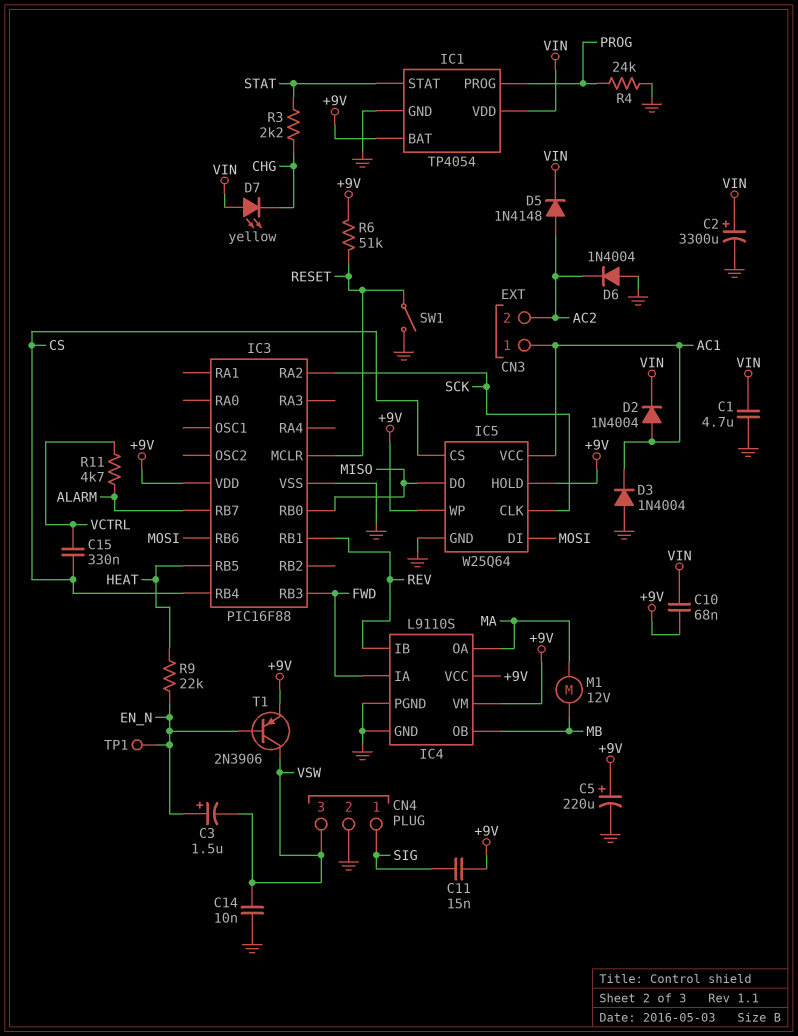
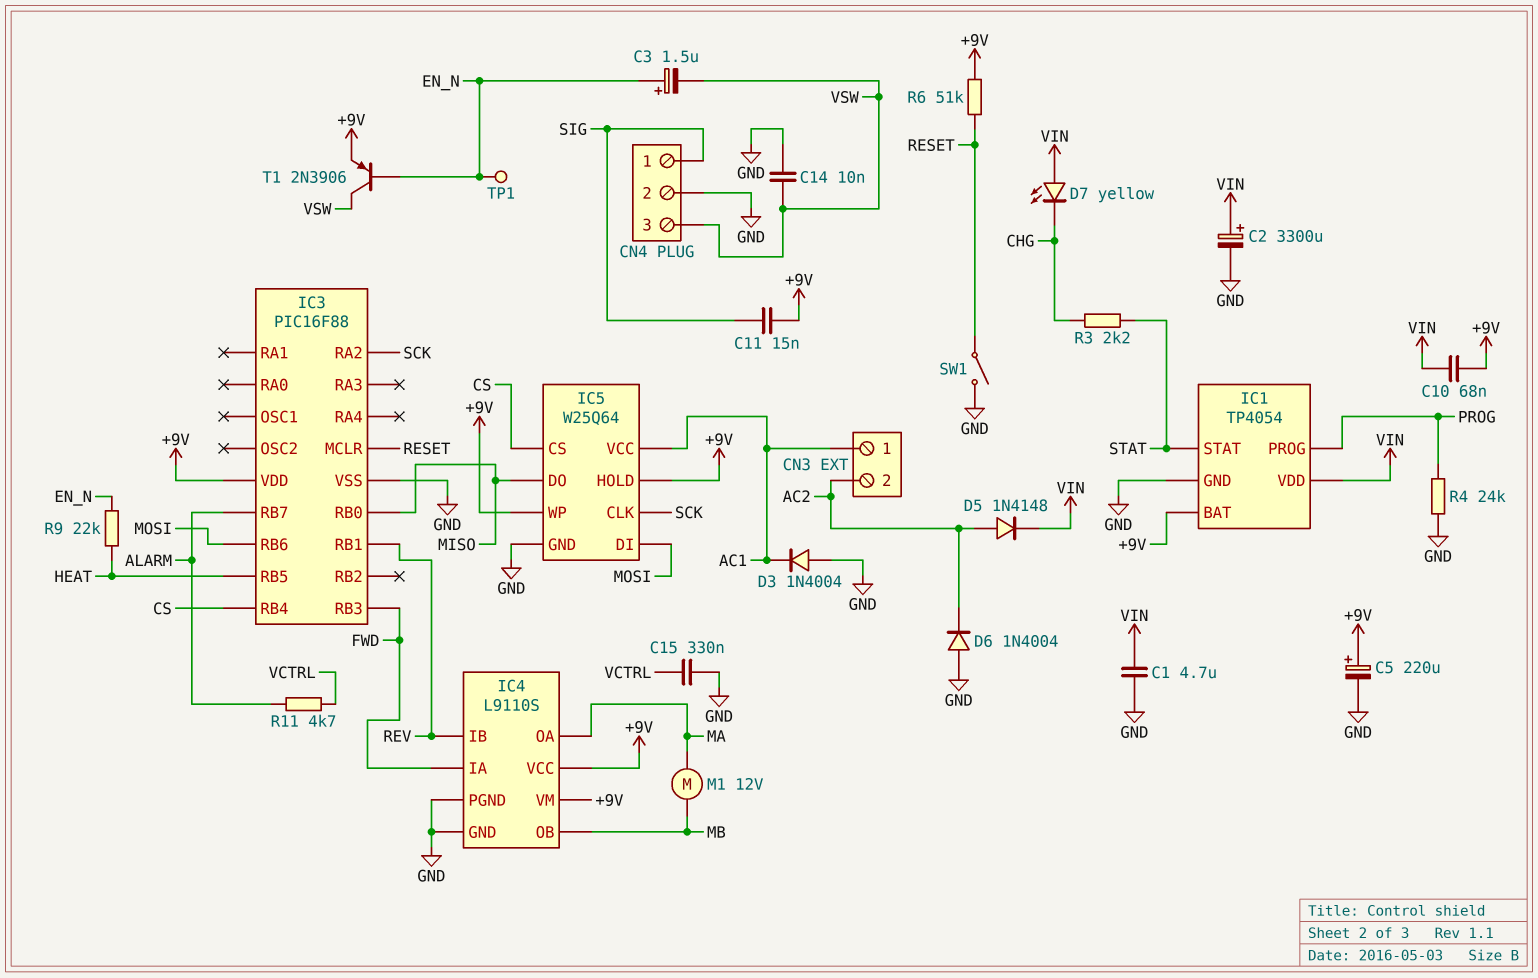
C15: 330nF (CS, VCTRL) -> 330nF (GND, VCTRL)
D2: diode 1N4004 (A AC1, K VIN) -> none

